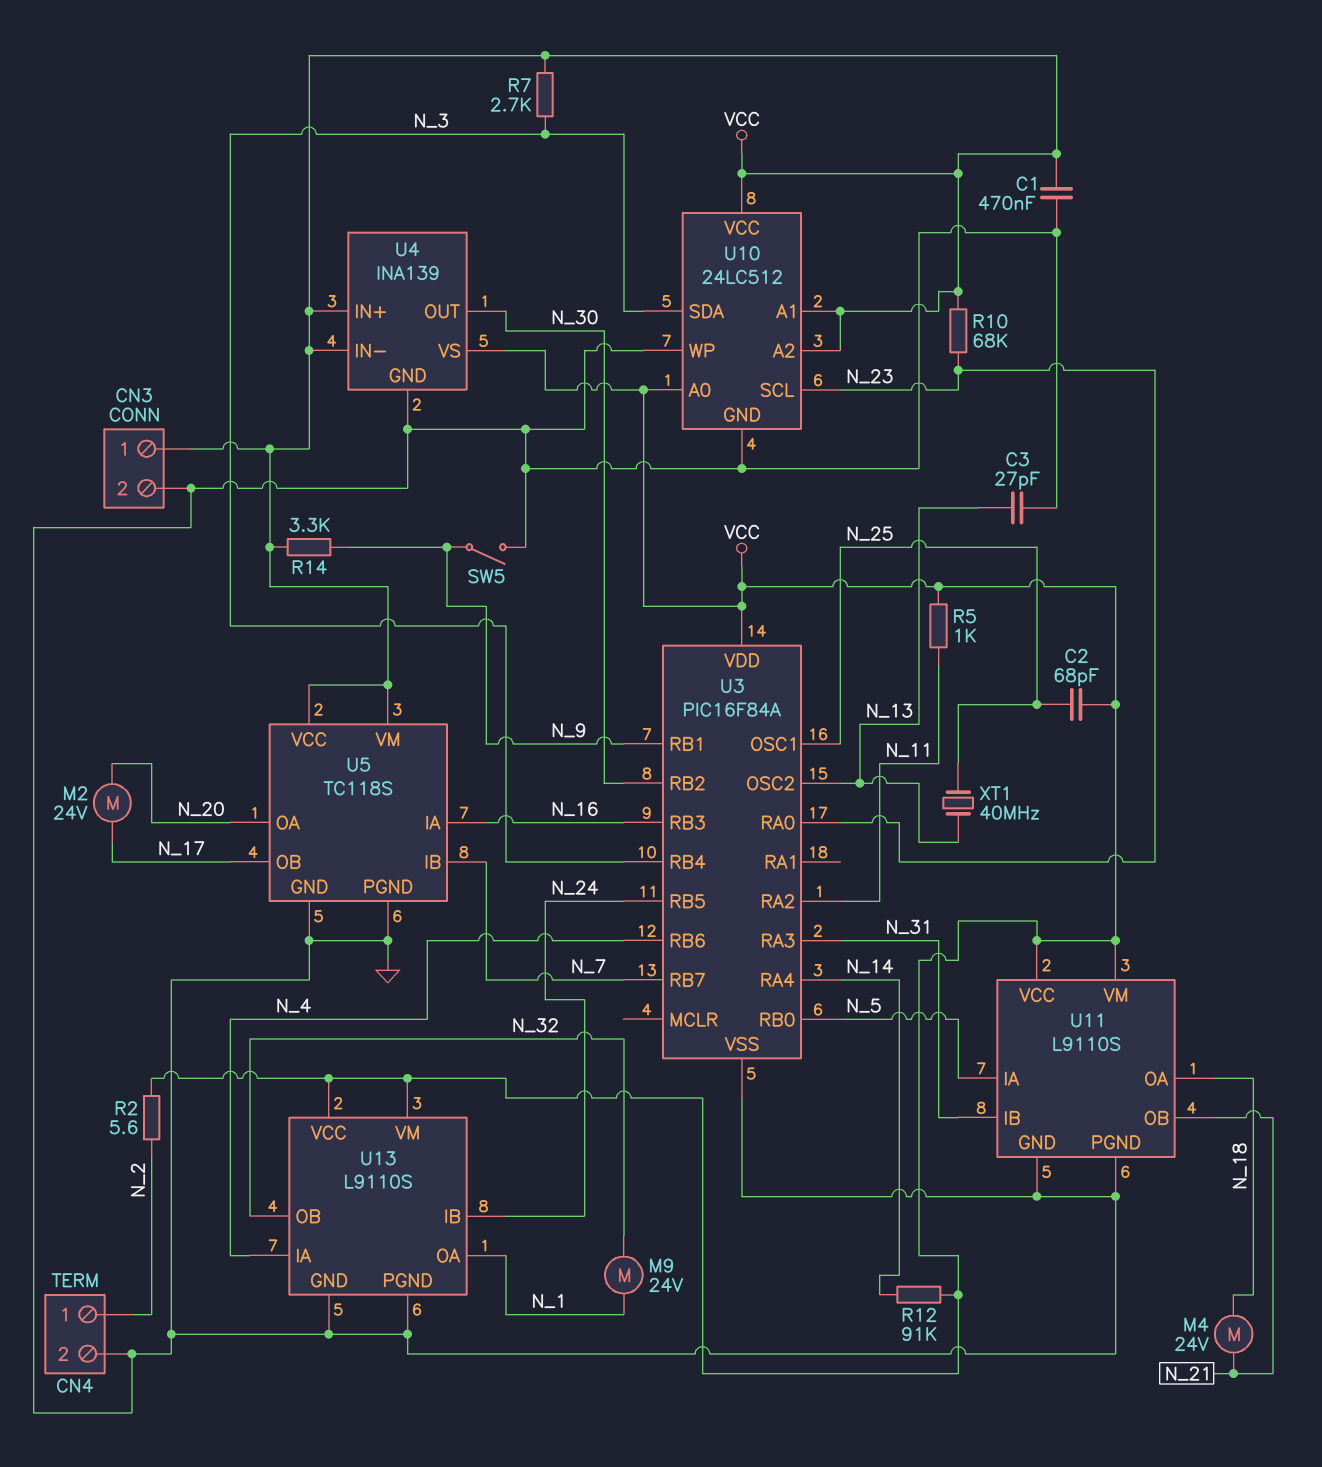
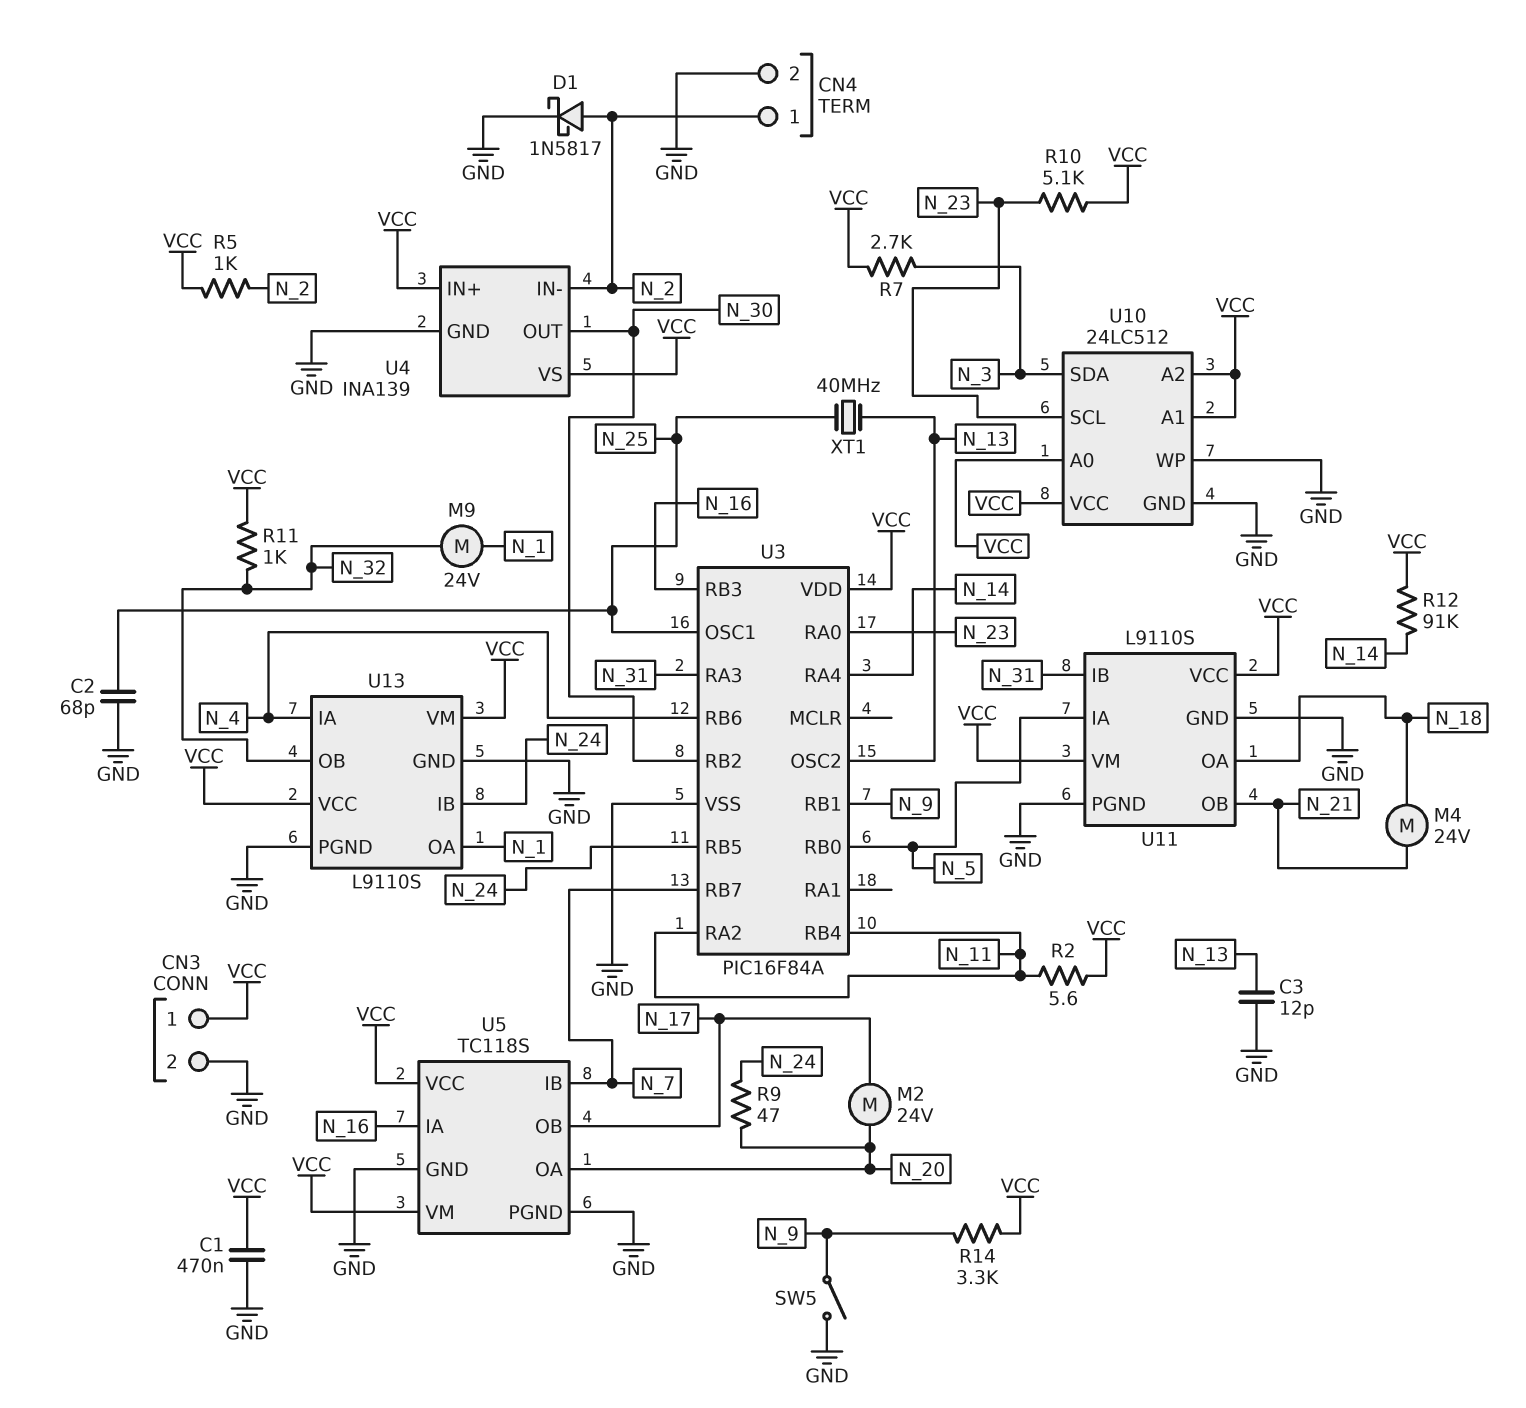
C2: 68pF (N_25, VCC) -> 68pF (GND, N_25)
C3: 27pF (GND, N_13) -> 12pF (GND, N_13)
D1: none -> schottky 1N5817 (A N_2, K GND)
R2: 5.6 (N_2, VCC) -> 5.6 (N_11, VCC)
R5: 1k (N_11, VCC) -> 1k (N_2, VCC)
R9: none -> 47 (N_20, N_24)
R10: 68k (N_23, VCC) -> 5.1k (N_23, VCC)
R11: none -> 1k (N_32, VCC)
U3 pin RB4: N_3 -> N_11
U4 pin IN-: VCC -> N_2

